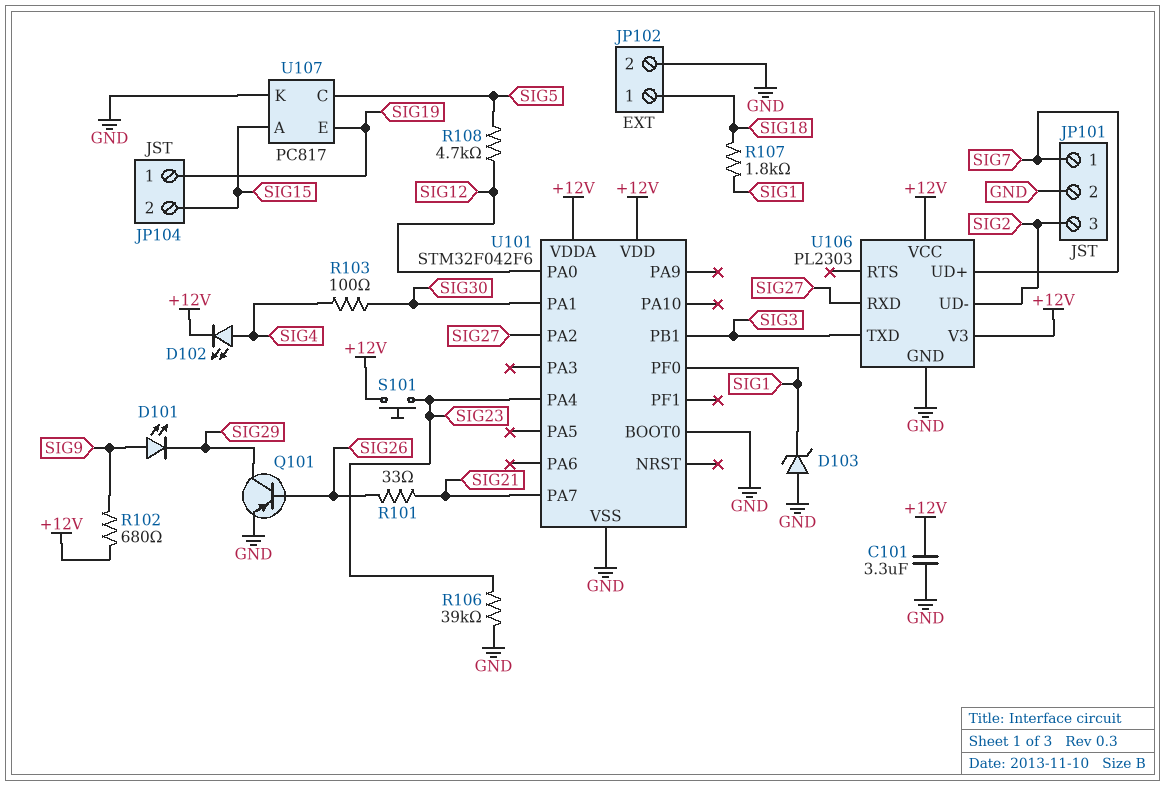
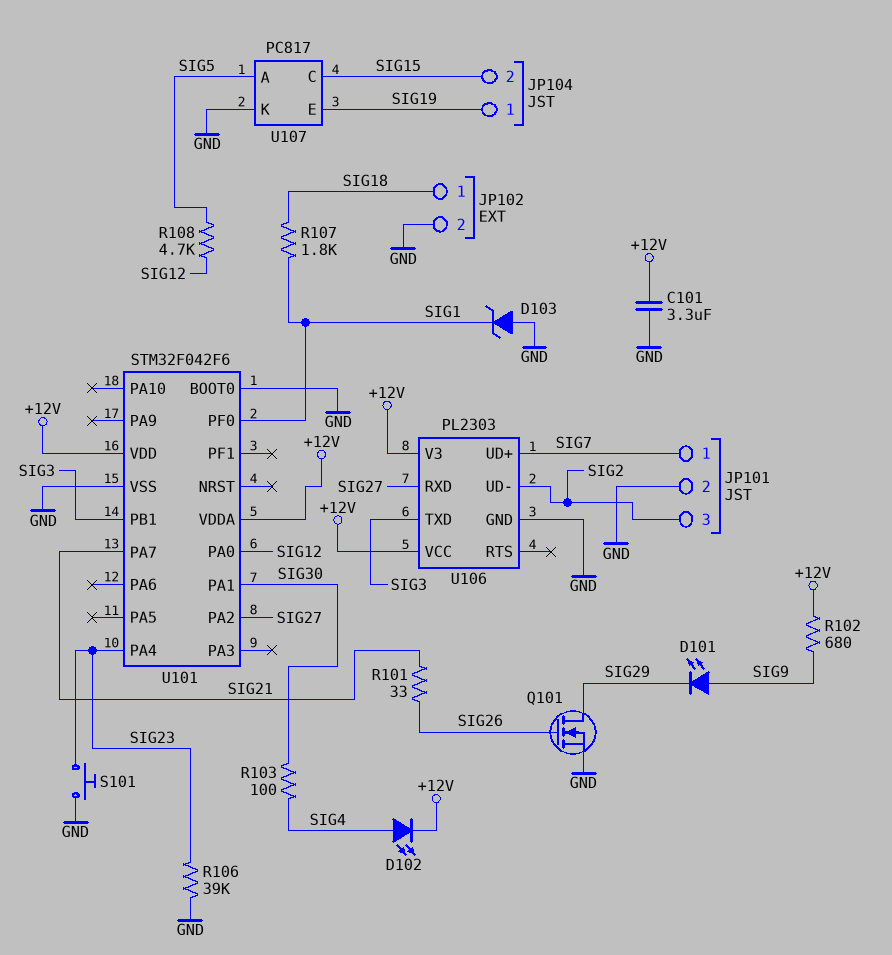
Q101: PNP (B SIG26, C SIG29, E GND) -> NMOS (G SIG26, D SIG29, S GND)
S101: button (+12V, SIG23) -> button (GND, SIG23)
U107 pin A: SIG15 -> SIG5
U107 pin C: SIG5 -> SIG15

